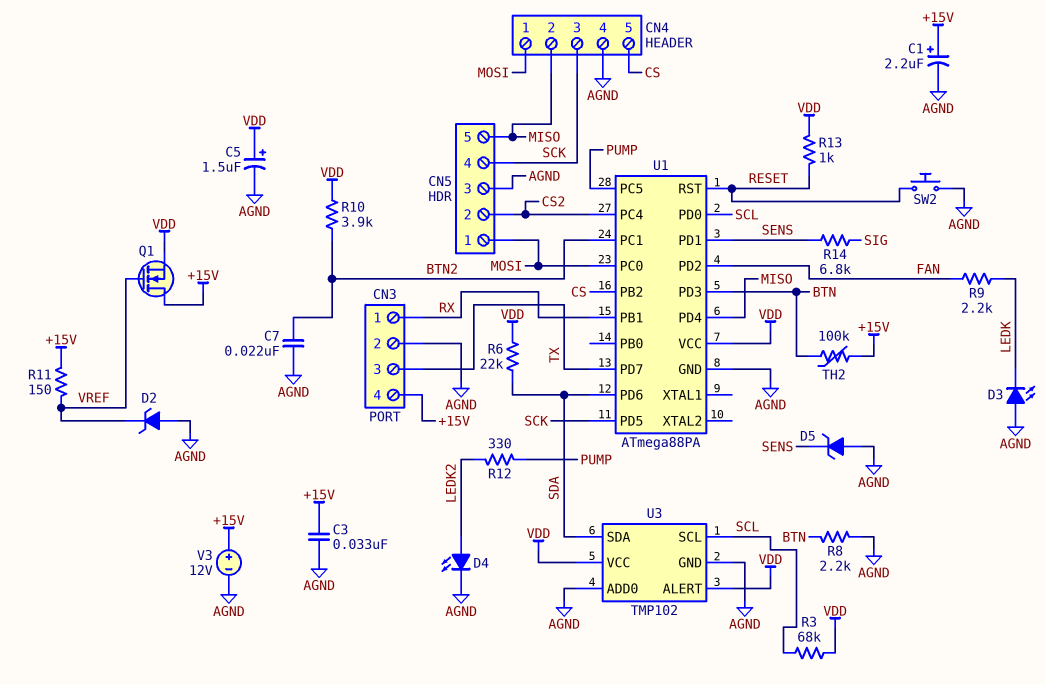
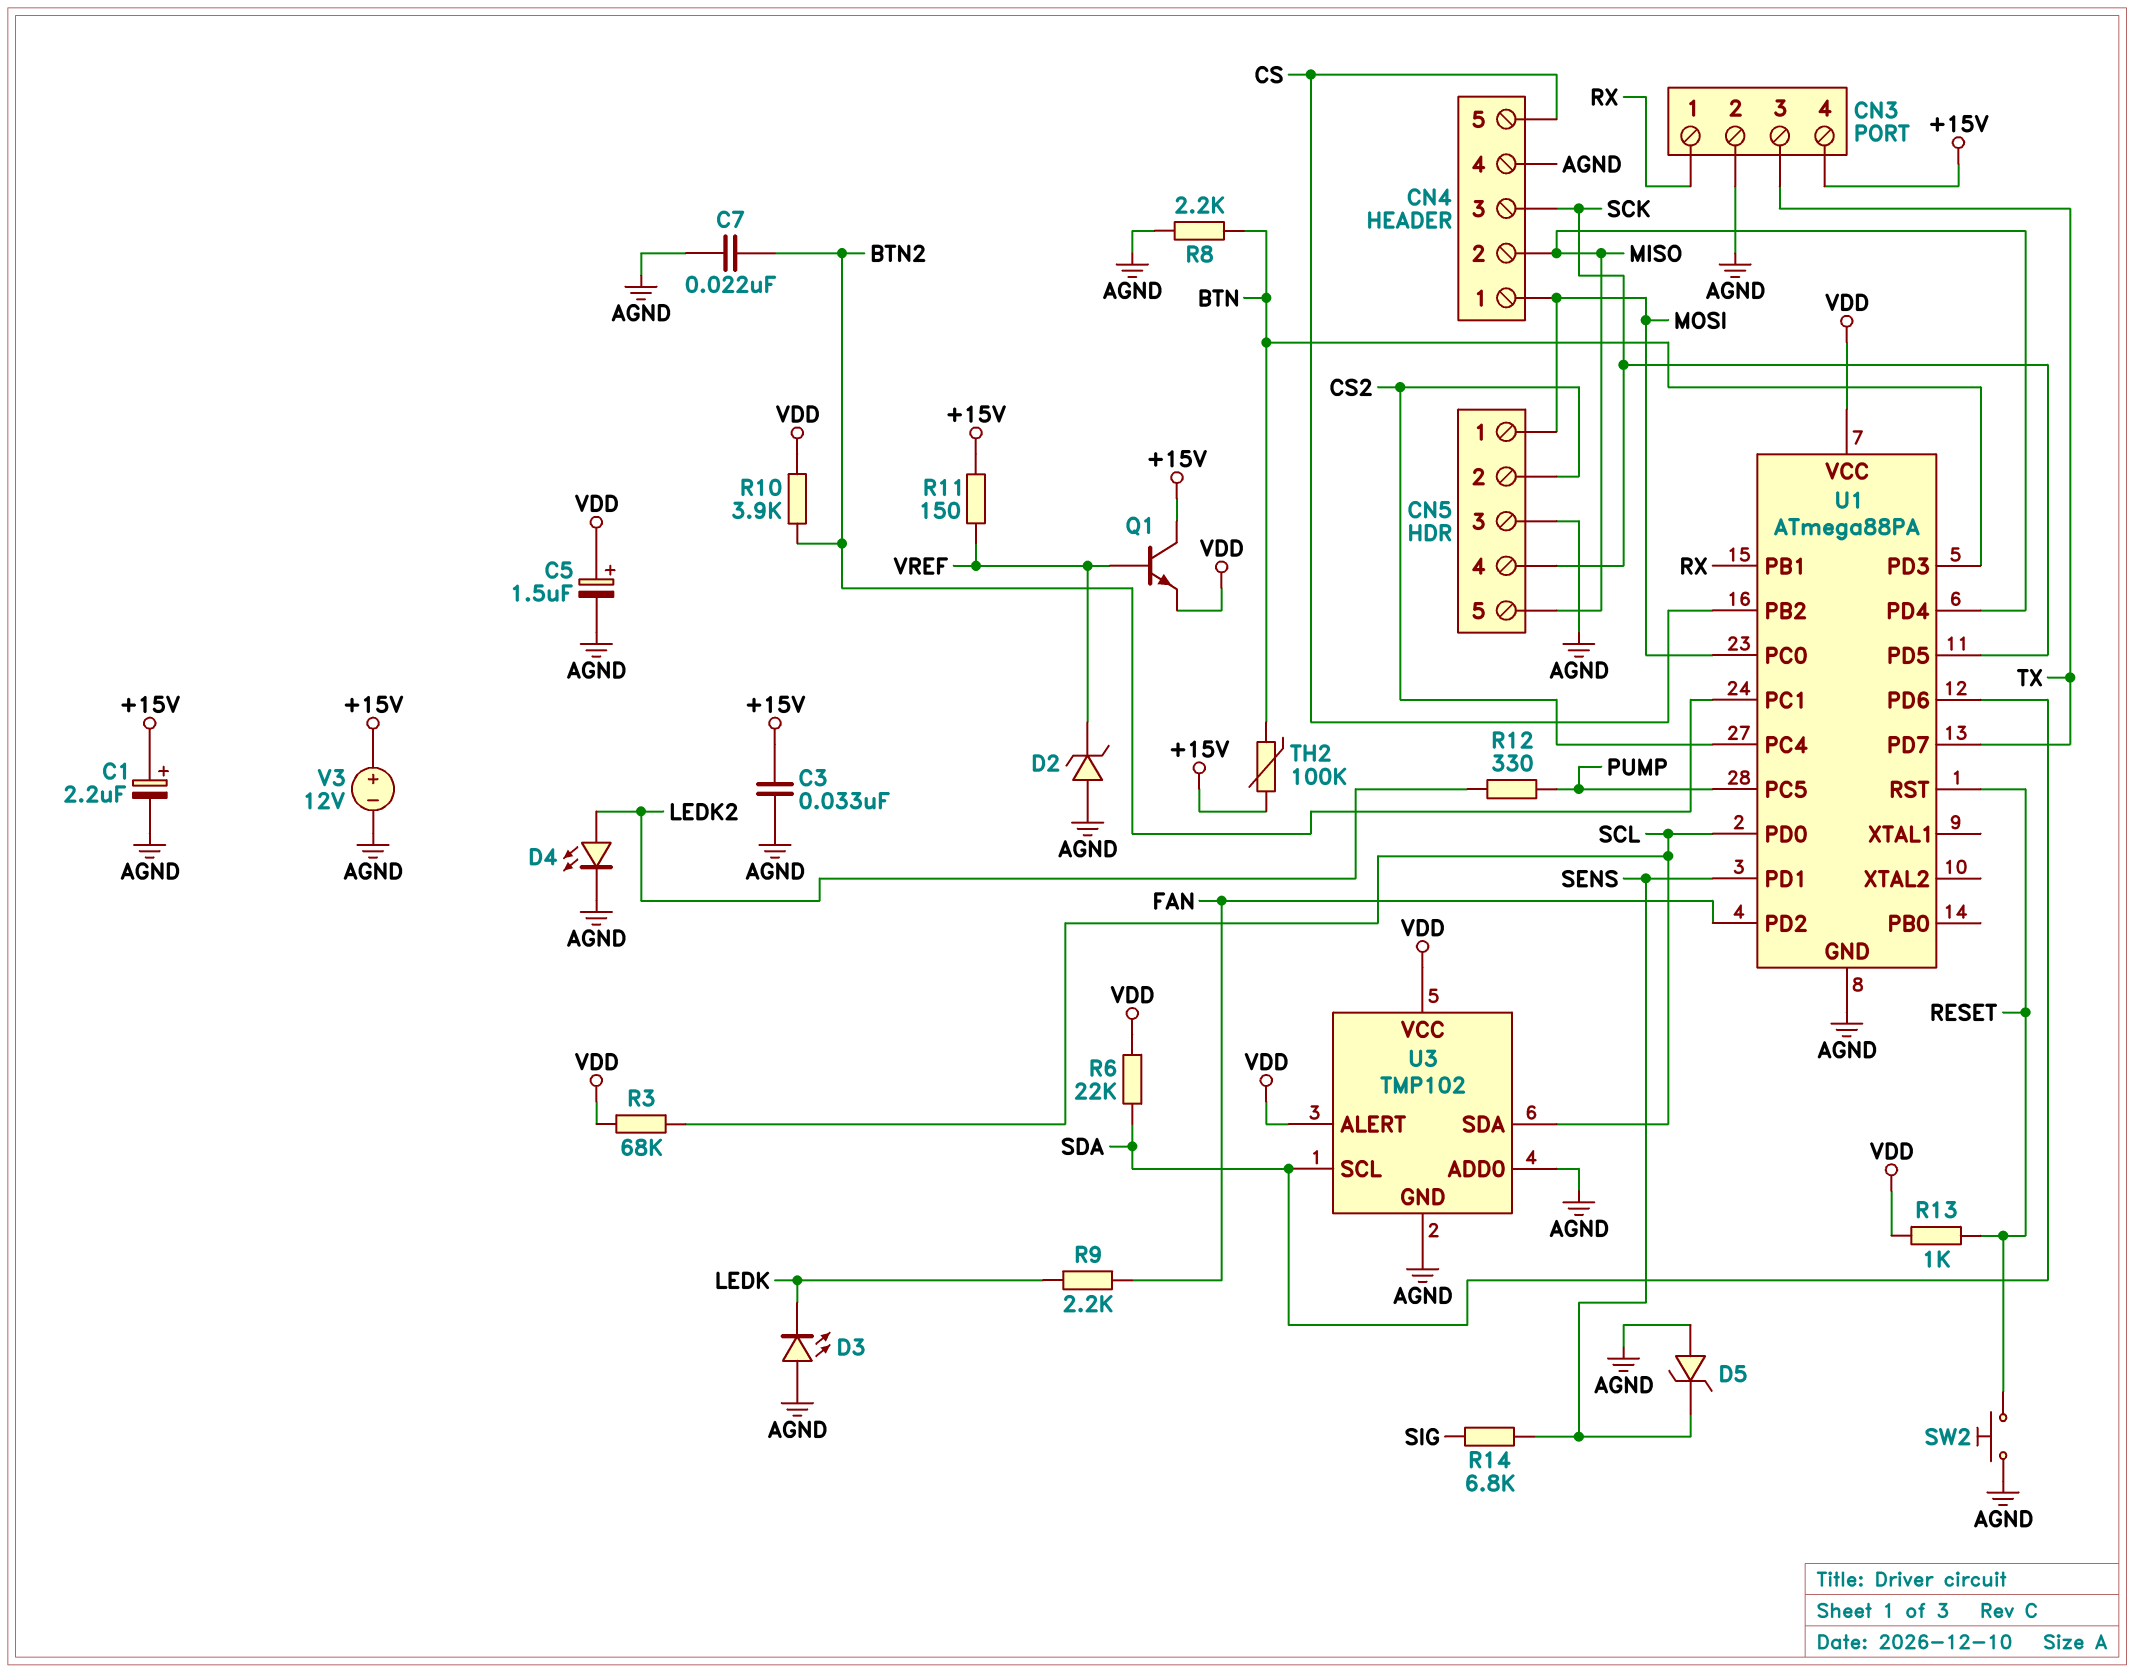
Q1: NMOS (G VREF, D +15V, S VDD) -> NPN (B VREF, C +15V, E VDD)
U3 pin SCL: SCL -> SDA
U3 pin SDA: SDA -> SCL

